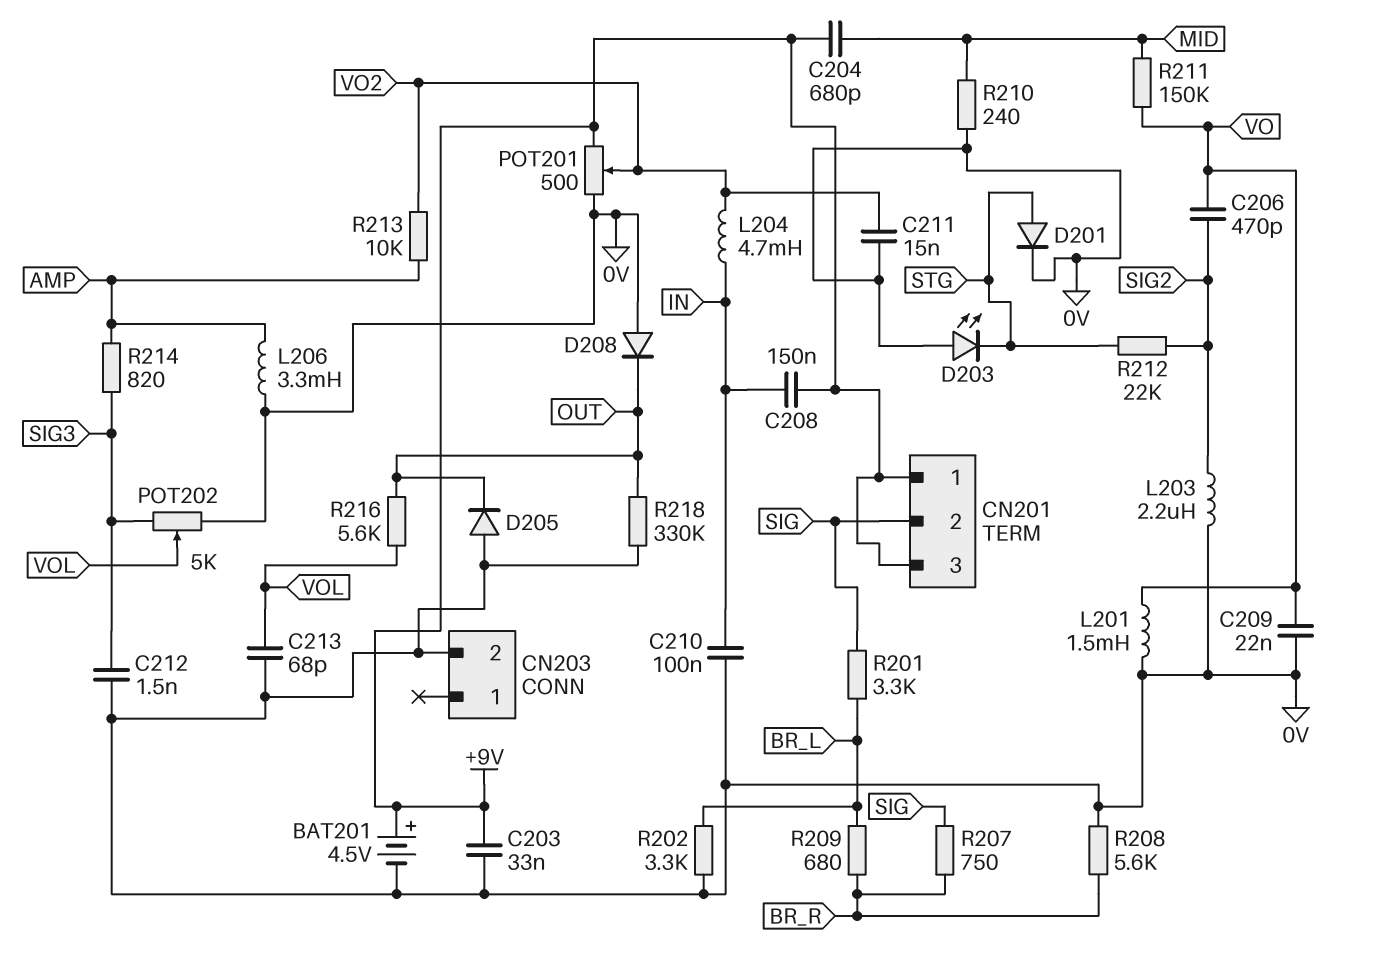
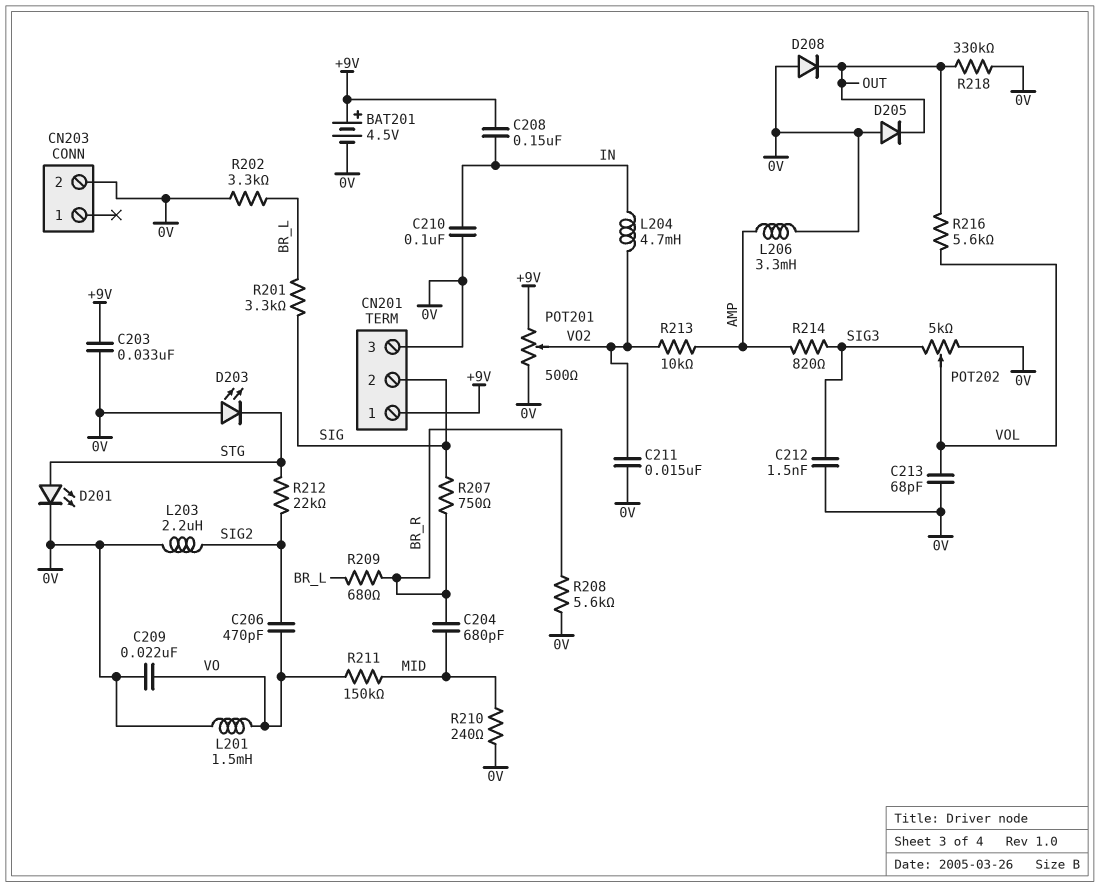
C204: 680pF (+9V, MID) -> 680pF (BR_R, MID)
CN201 pin 3: +9V -> 0V
D201: diode (A STG, K 0V) -> LED (A STG, K 0V)

